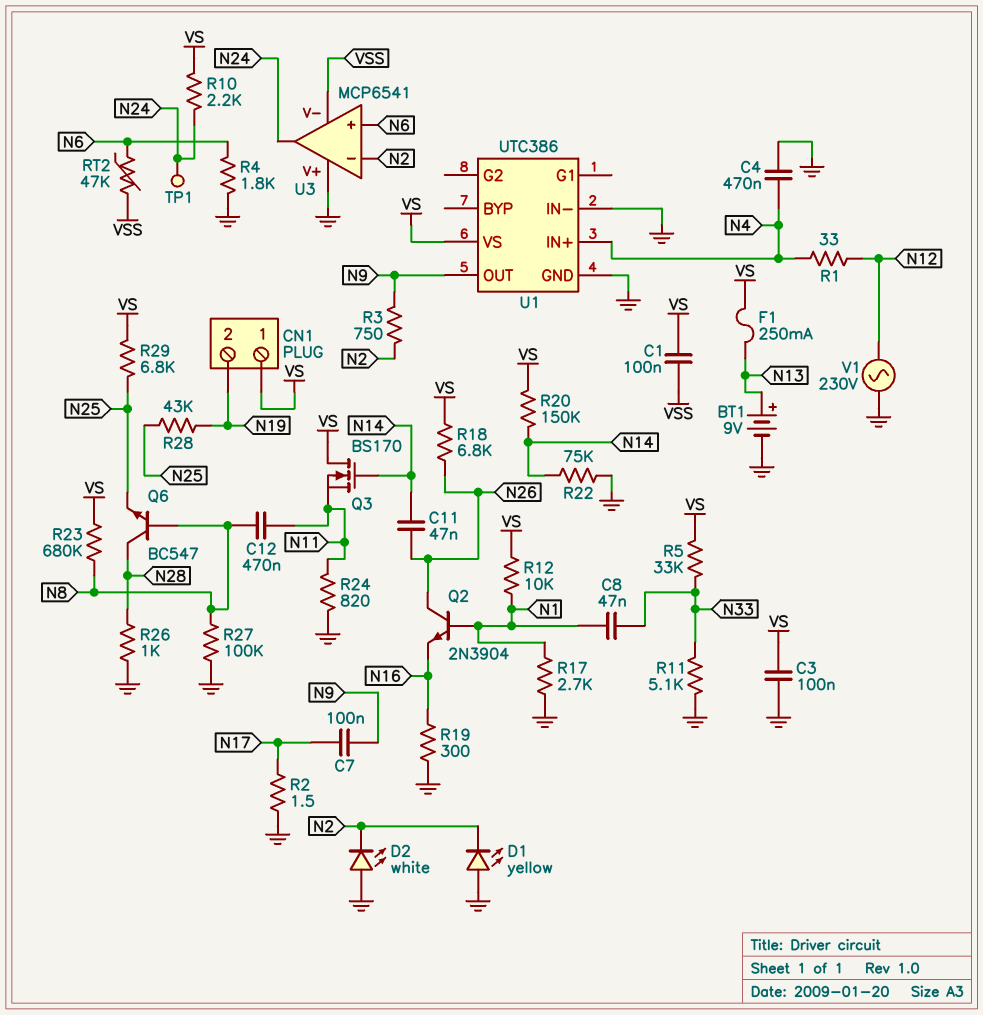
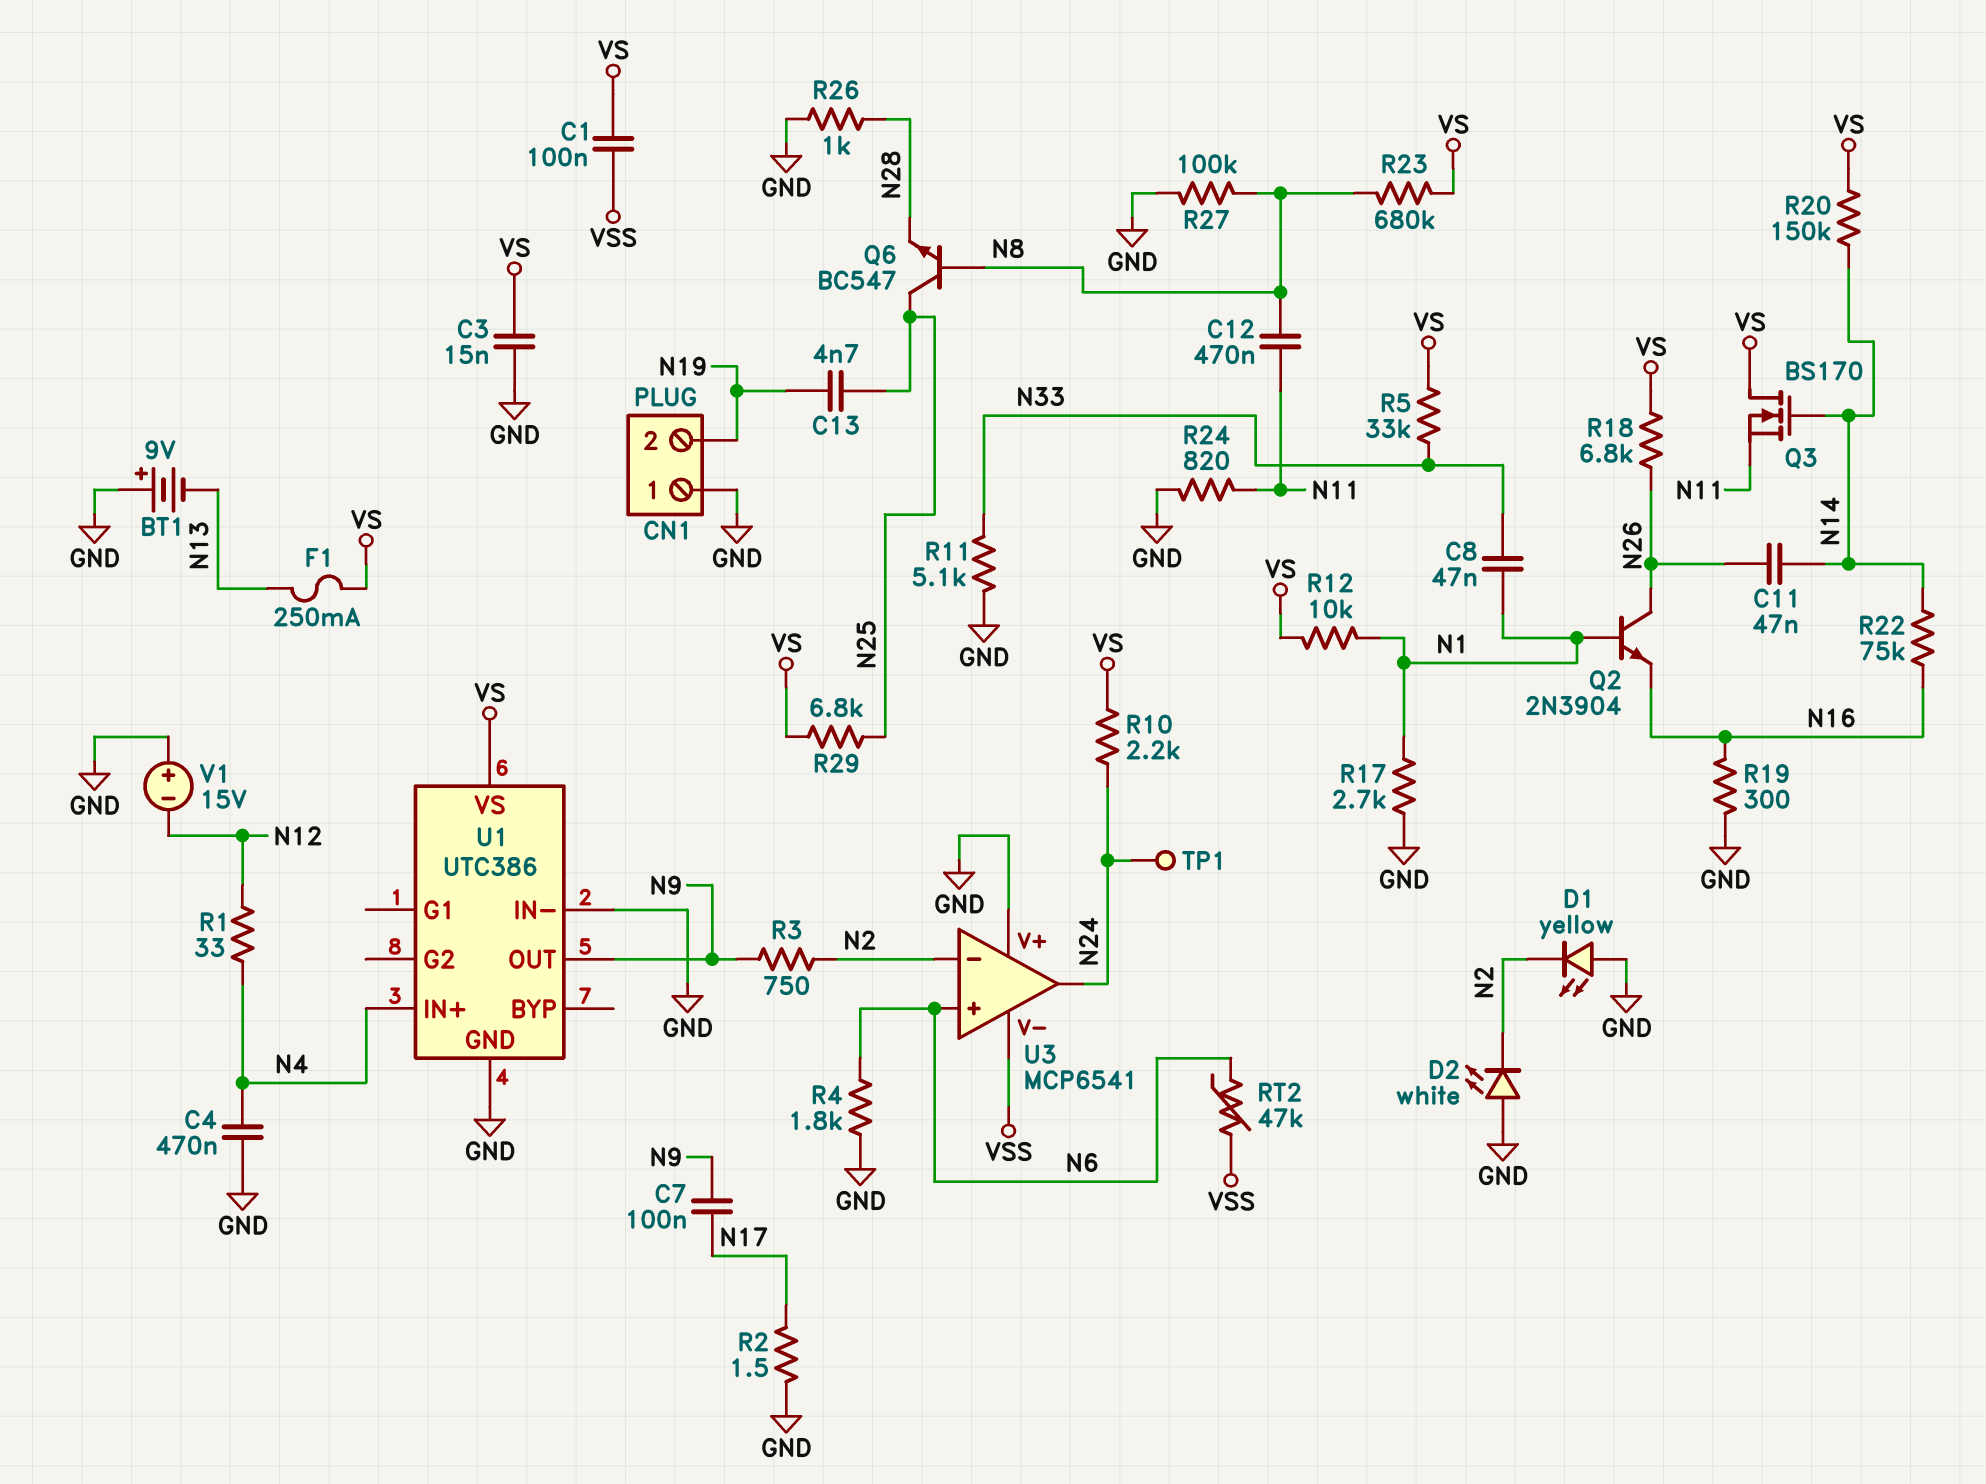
BT1: 9V (plus N13, minus GND) -> 9V (plus GND, minus N13)
C3: 100nF (GND, VS) -> 15nF (GND, VS)
C13: none -> 4.7nF (N19, N25)
CN1 pin 1: VS -> GND
Q6: NPN BC547 (B N8, C N28, E N25) -> NPN BC547 (B N8, C N25, E N28)
R22: 75k (GND, N14) -> 75k (N14, N16)
R28: 43k (N19, N25) -> none
V1: AC 230V (GND, N12) -> 15V (plus GND, minus N12)

